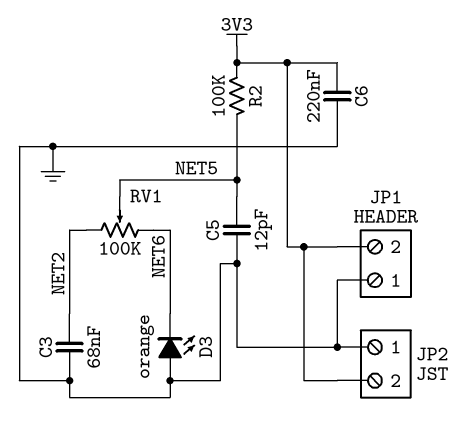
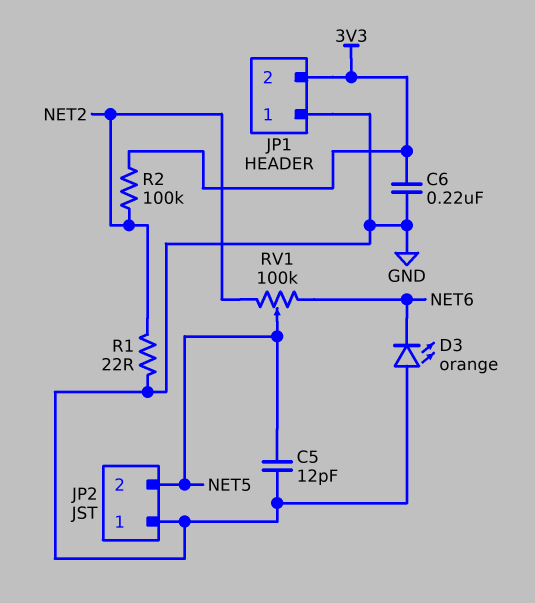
C3: 68nF (GND, NET2) -> none
JP2 pin 2: 3V3 -> NET5
R1: none -> 22 (GND, NET2)
R2: 100k (3V3, NET5) -> 100k (3V3, NET2)

